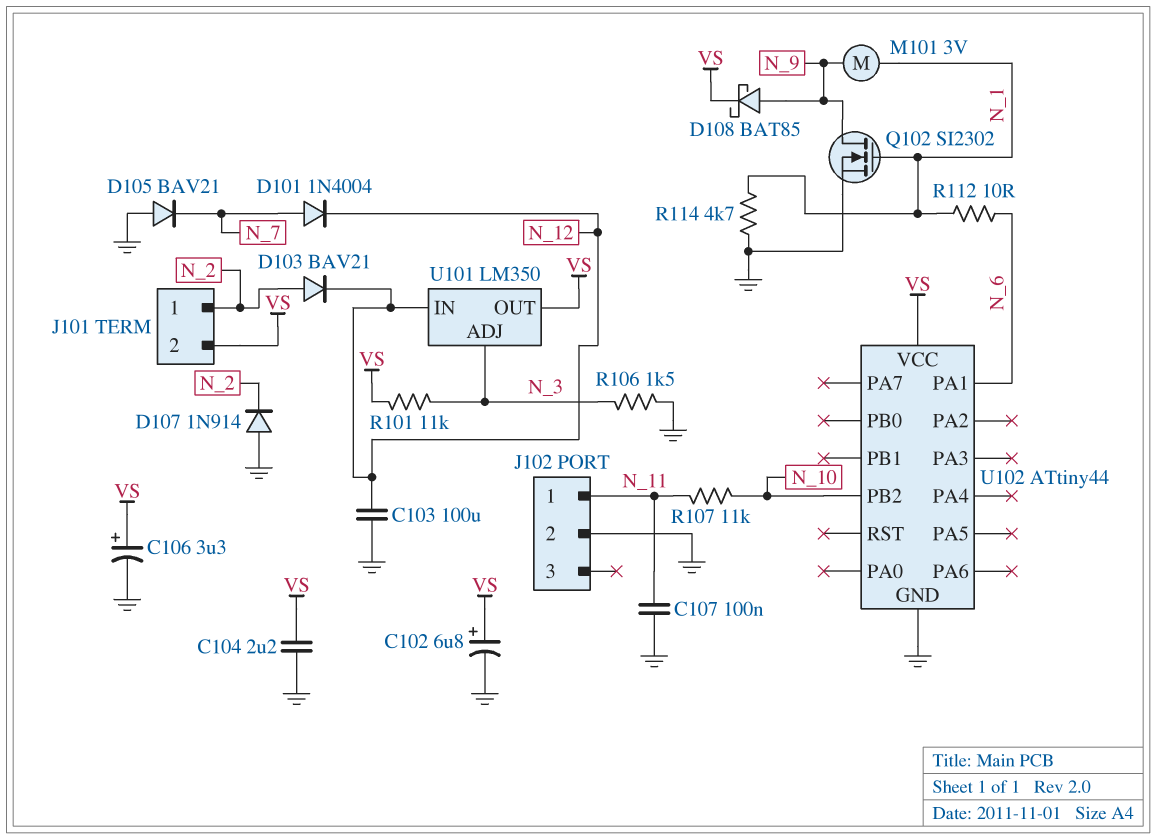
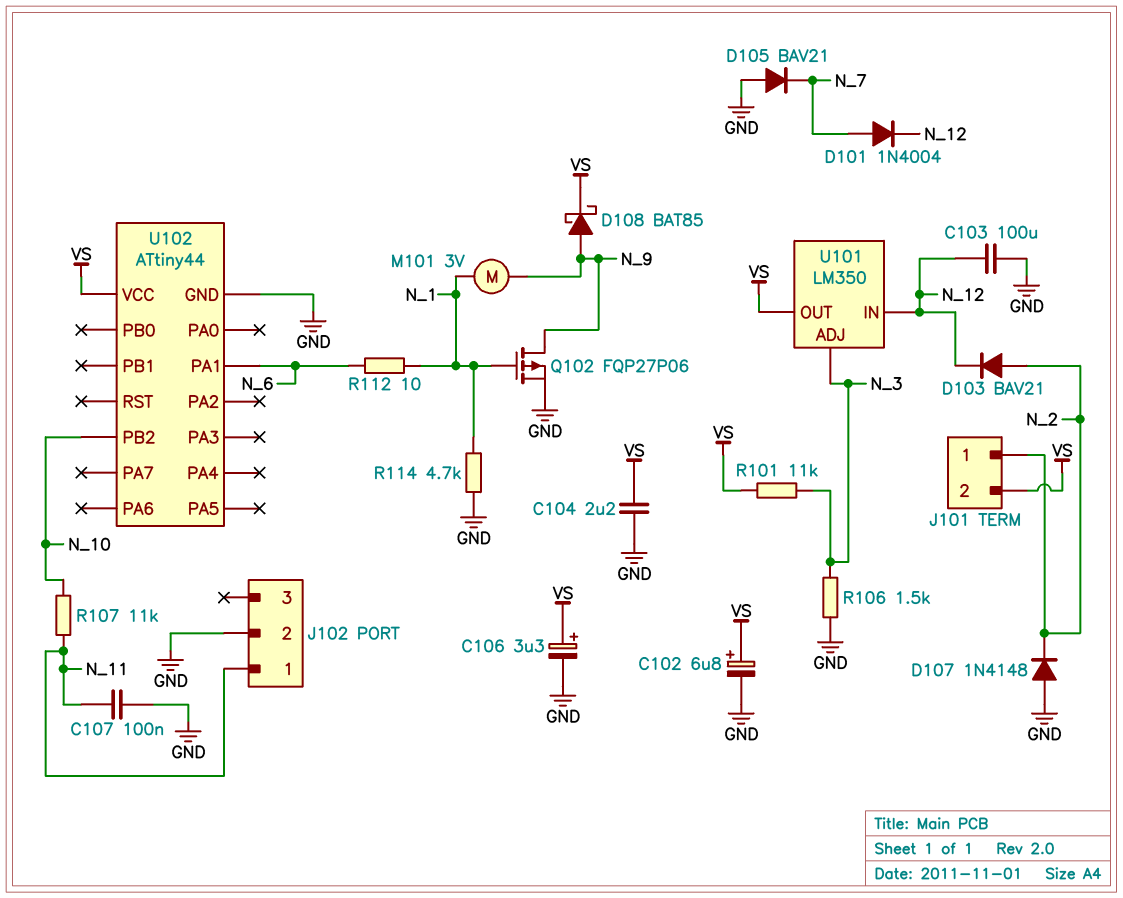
D107: diode 1N914 (A GND, K N_2) -> diode 1N4148 (A GND, K N_2)
Q102: NMOS SI2302 (G N_1, D N_9, S GND) -> PMOS FQP27P06 (G N_1, D N_9, S GND)

